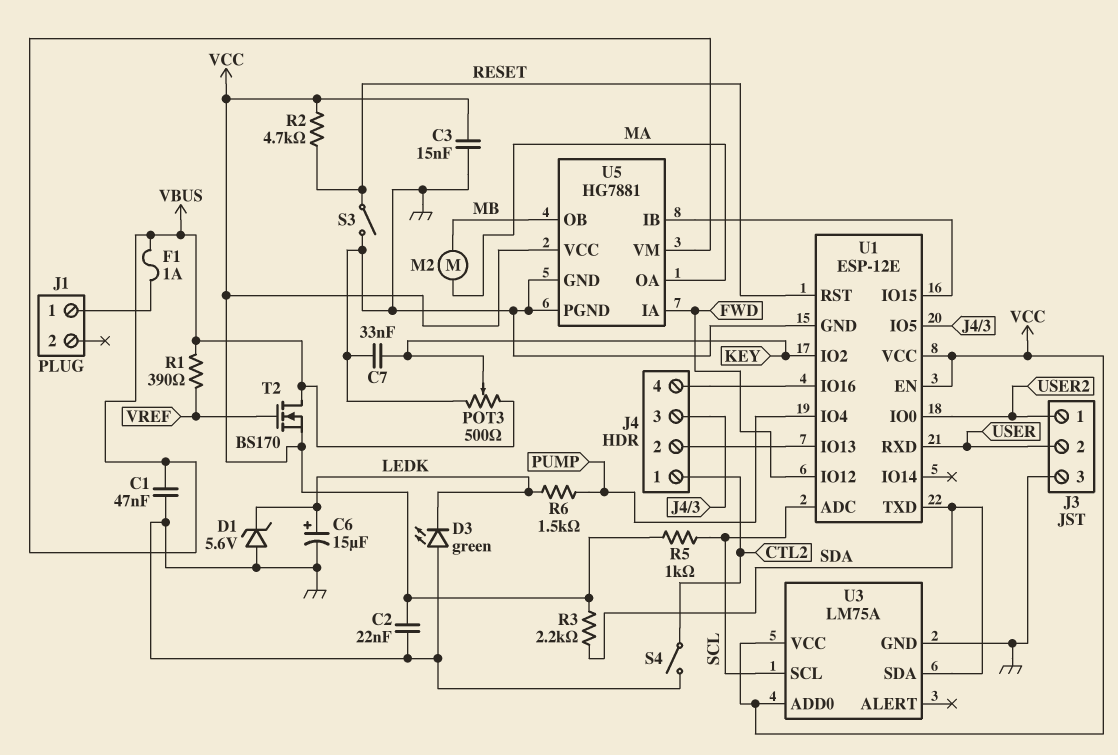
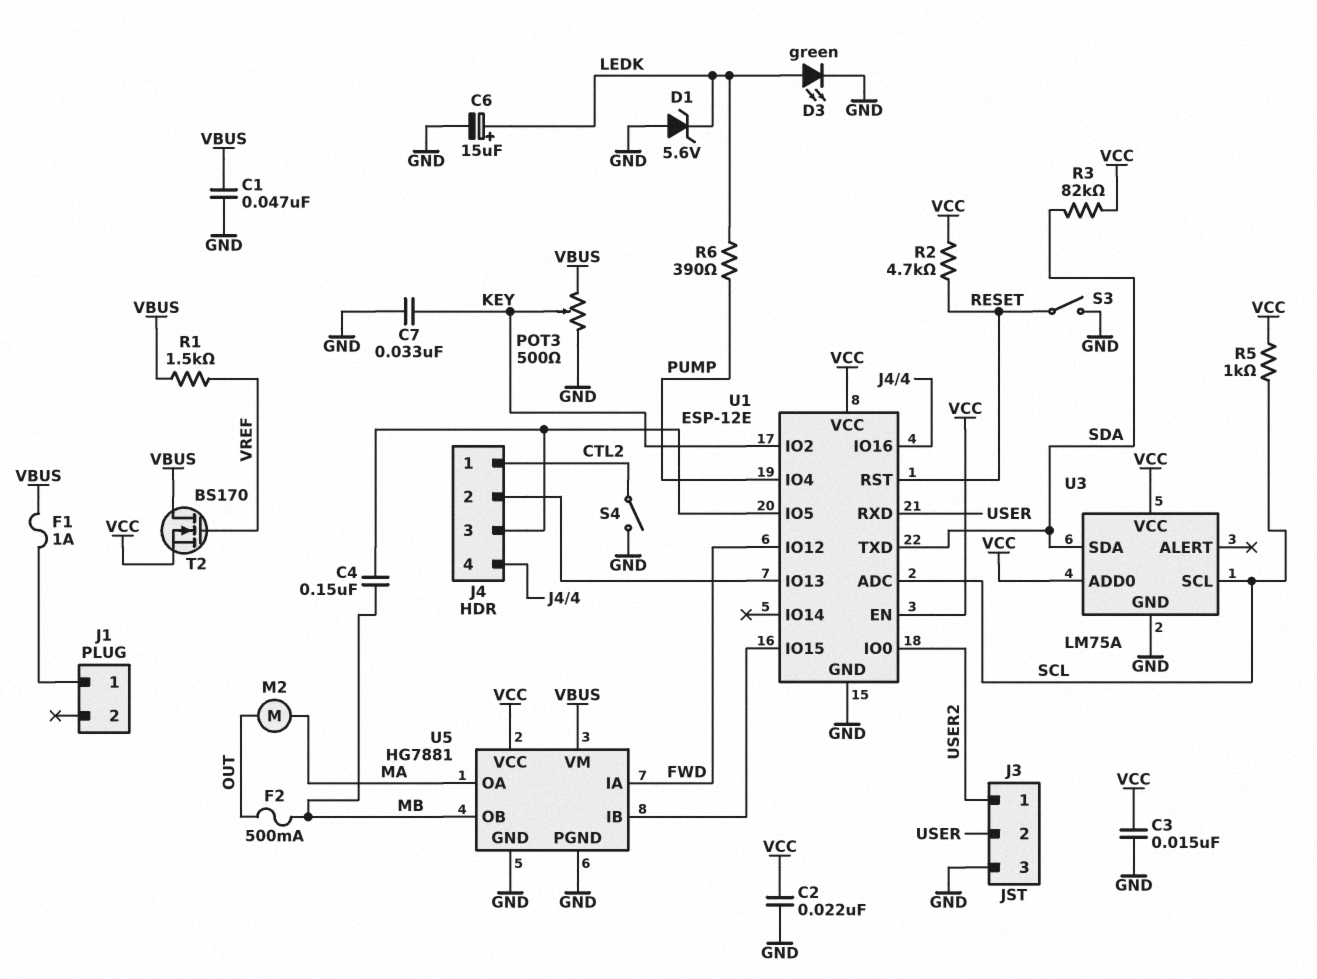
C4: none -> 150nF (J4/3, MB)
D3: LED green (A GND, K LEDK) -> LED green (A LEDK, K GND)
F2: none -> 500mA (MB, OUT)
M2: motor (MA, MB) -> motor (MA, OUT)
R1: 390 (VBUS, VREF) -> 1.5k (VBUS, VREF)
R3: 2.2k (SDA, VCC) -> 82k (SDA, VCC)
R6: 1.5k (LEDK, PUMP) -> 390 (LEDK, PUMP)

